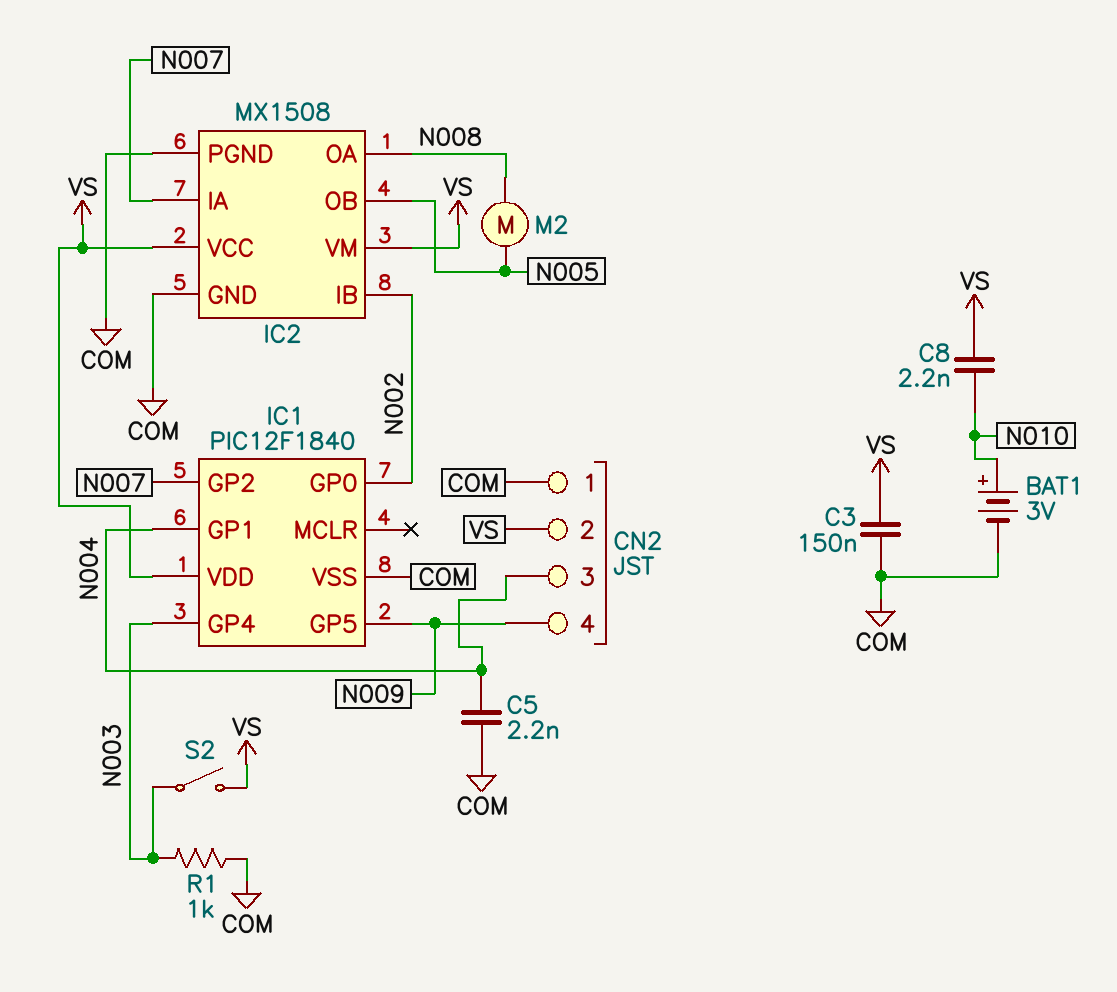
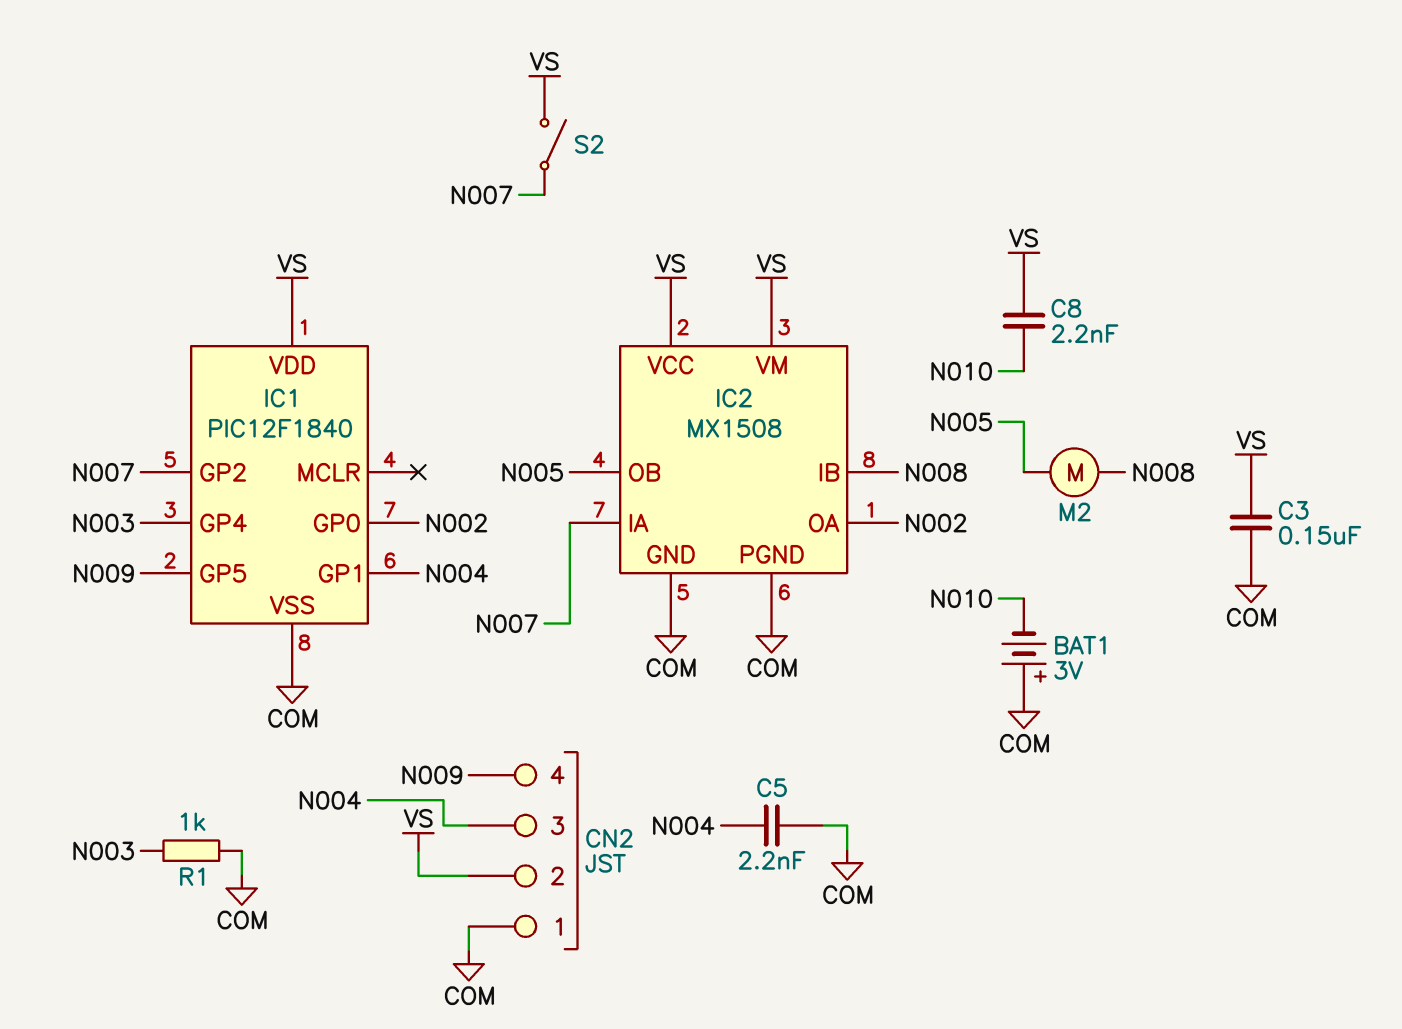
BAT1: 3V (plus N010, minus COM) -> 3V (plus COM, minus N010)
IC2 pin IB: N002 -> N008
IC2 pin OA: N008 -> N002
S2: switch (N003, VS) -> switch (N007, VS)

